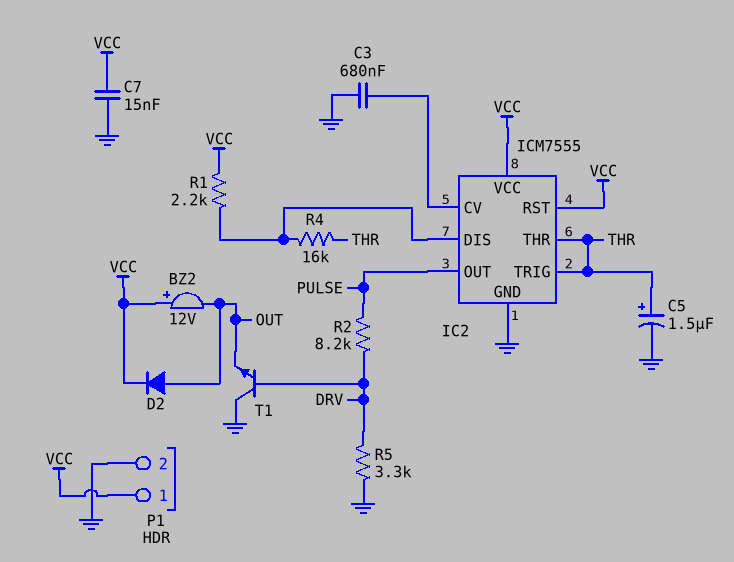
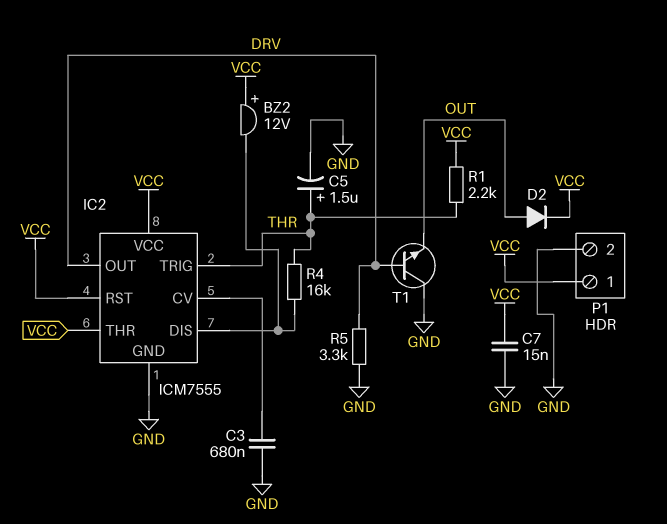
BZ2: buzzer 12V (plus VCC, minus OUT) -> buzzer 12V (plus VCC, minus IC2/DIS)
IC2 pin OUT: PULSE -> DRV
IC2 pin THR: THR -> VCC
R1: 2.2k (IC2/DIS, VCC) -> 2.2k (THR, VCC)
R2: 8.2k (DRV, PULSE) -> none

